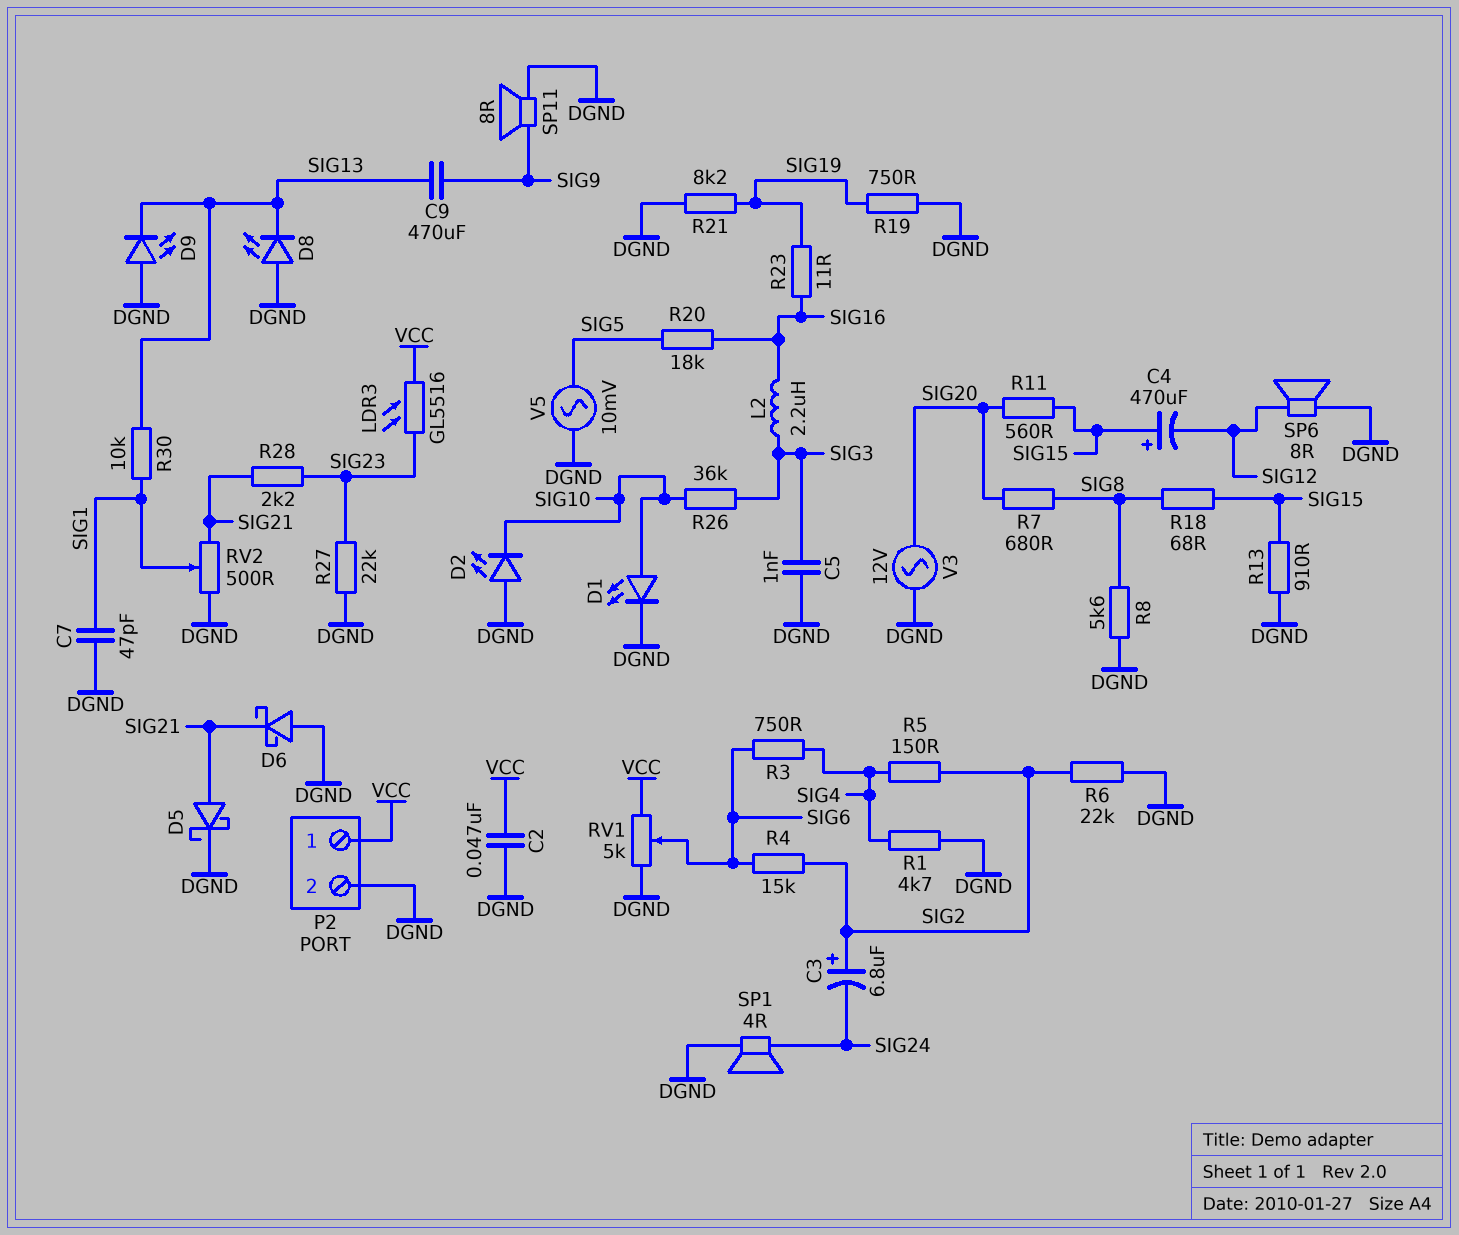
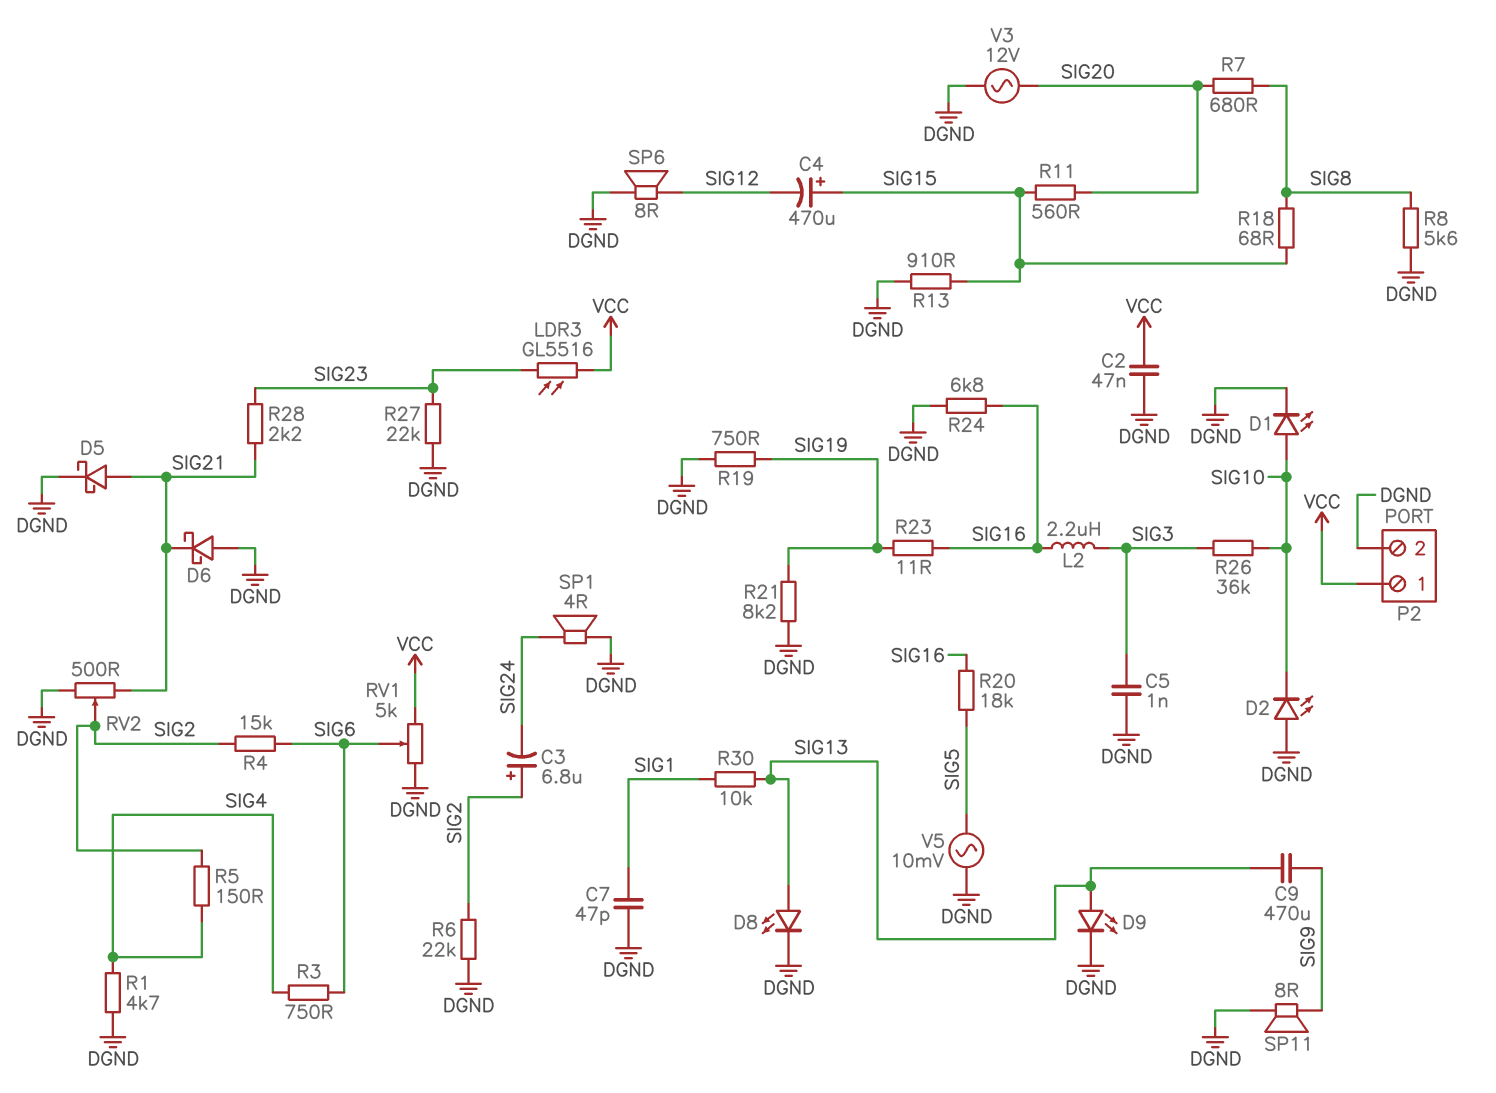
D8: LED (A DGND, K SIG13) -> LED (A SIG13, K DGND)
D9: LED (A DGND, K SIG13) -> LED (A SIG13, K DGND)
R24: none -> 6.8k (DGND, SIG16)
RV2: 500 (DGND, SIG21, wiper SIG1) -> 500 (DGND, SIG21, wiper SIG2)

